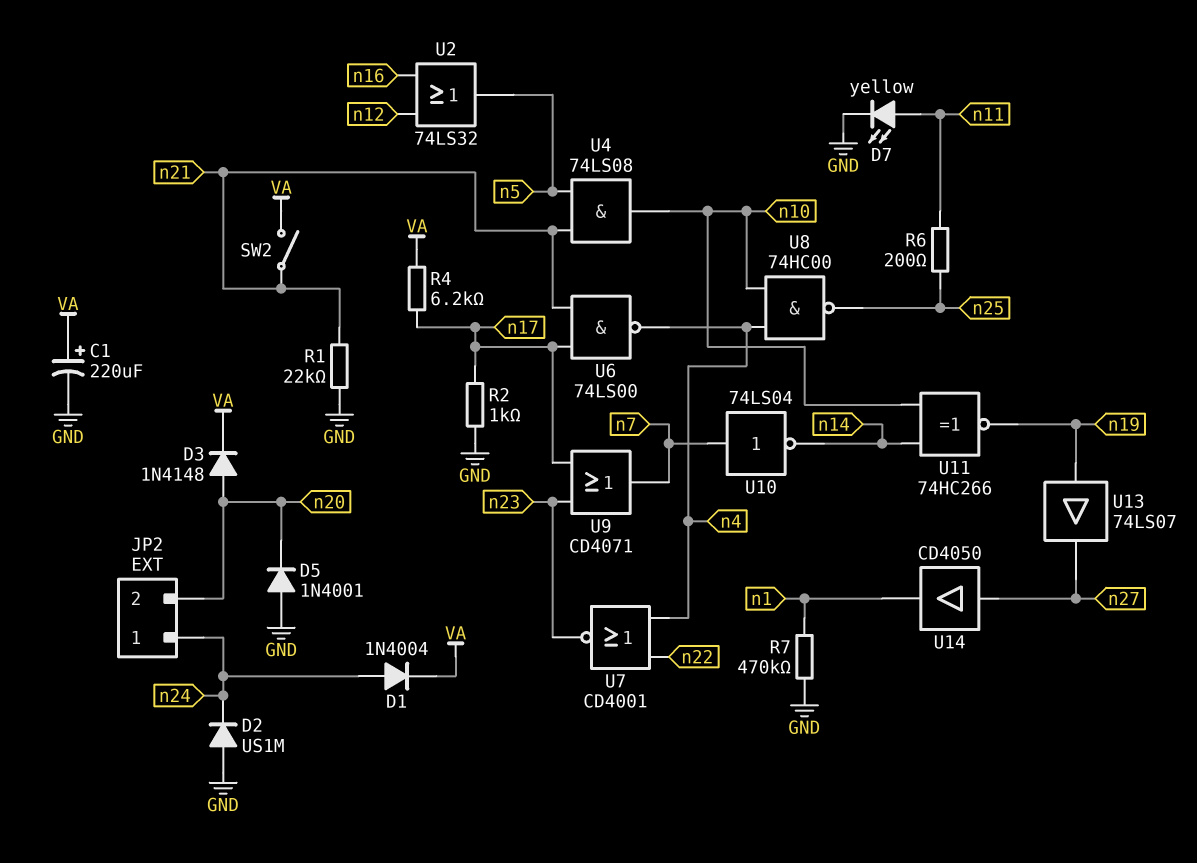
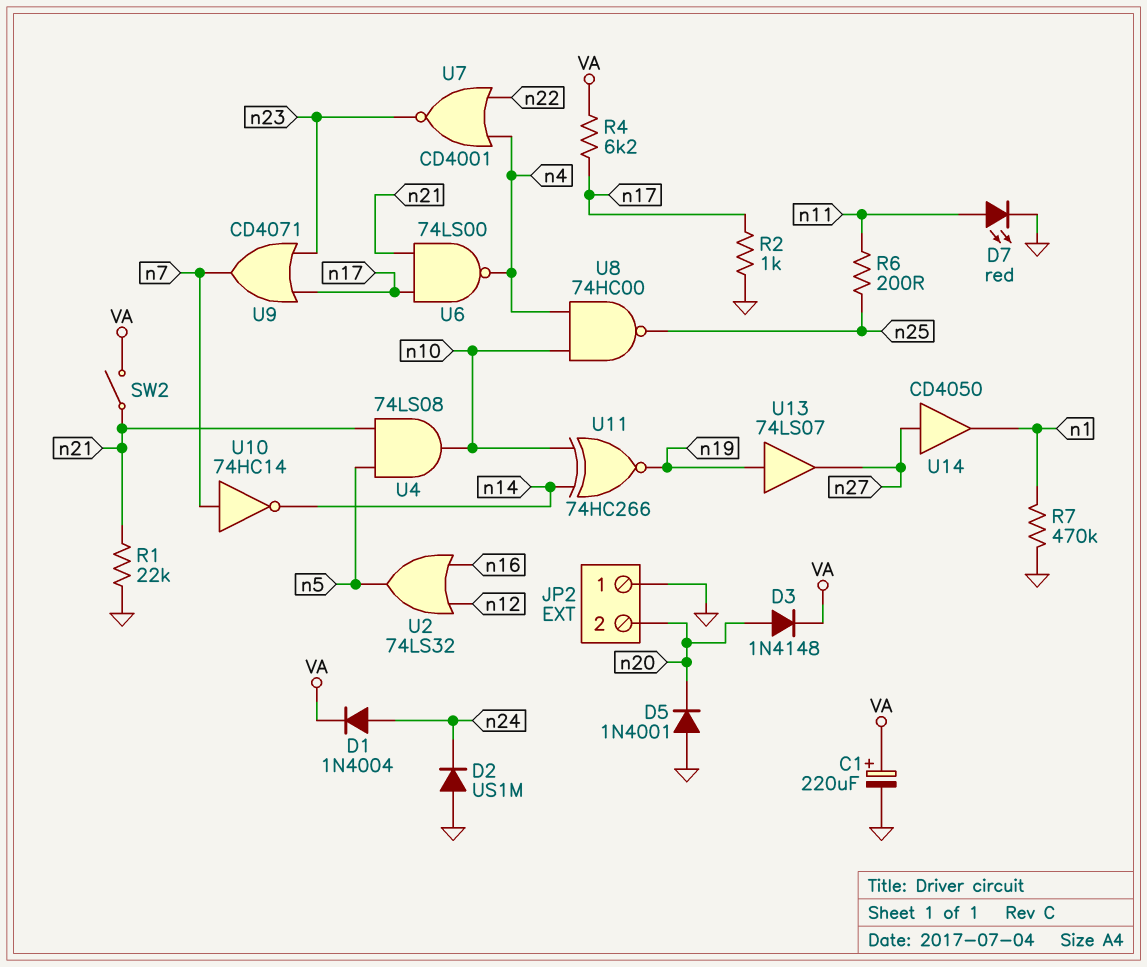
D7: LED yellow (A n11, K GND) -> LED red (A n11, K GND)
JP2 pin 1: n24 -> GND
U10: NOT 74LS04 (in n7, out n14) -> NOT 74HC14 (in n7, out n14)

